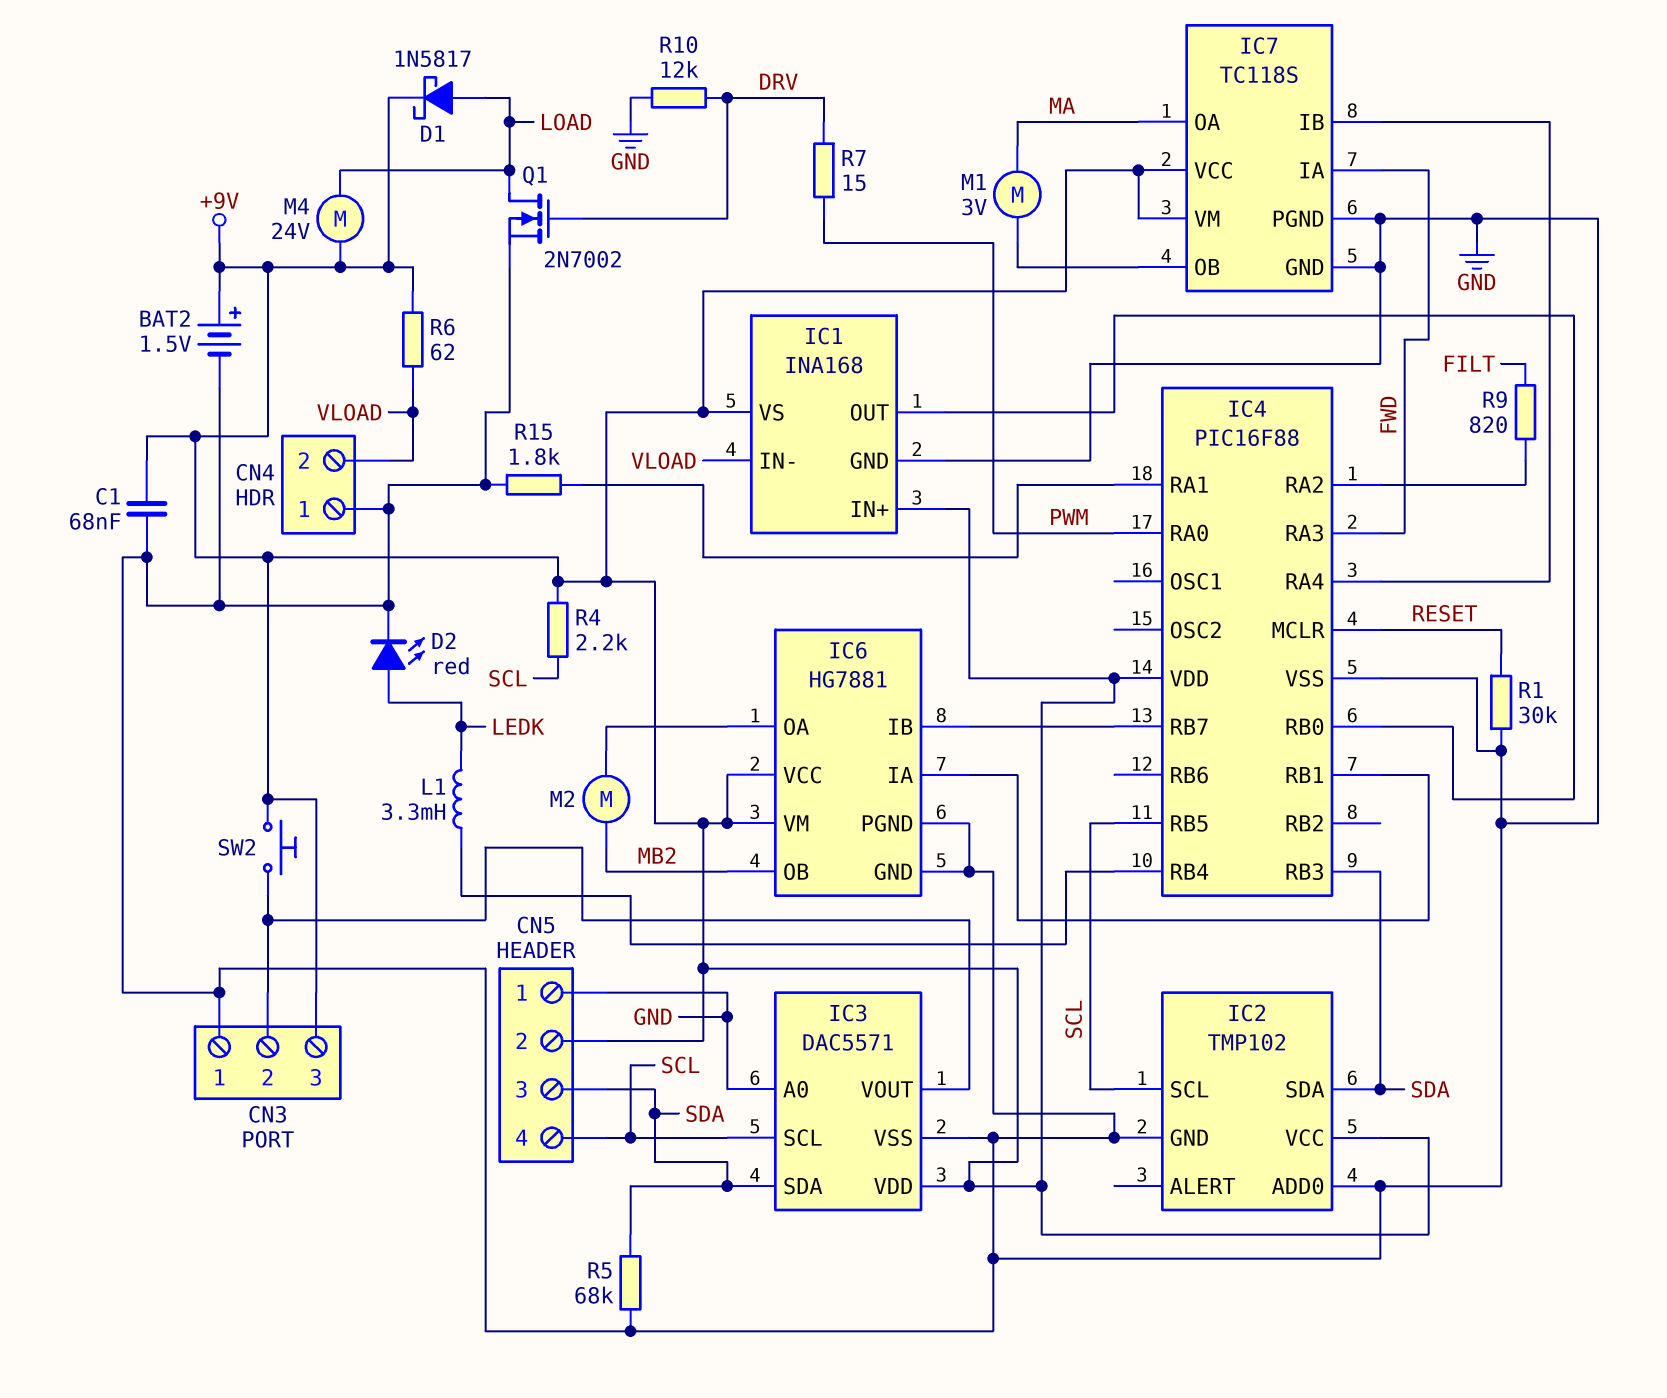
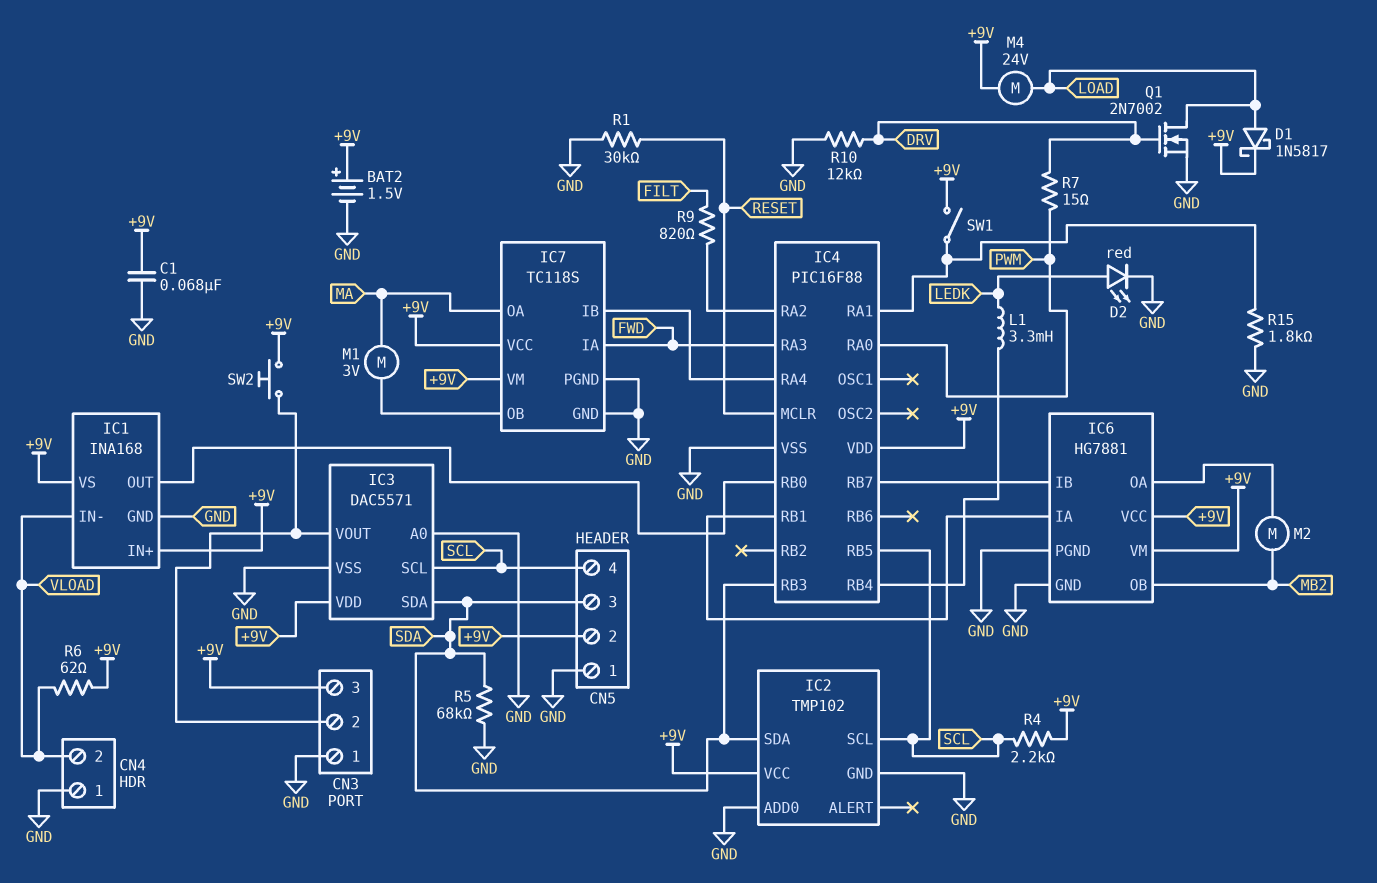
SW1: none -> switch (+9V, IC4/RA1)

